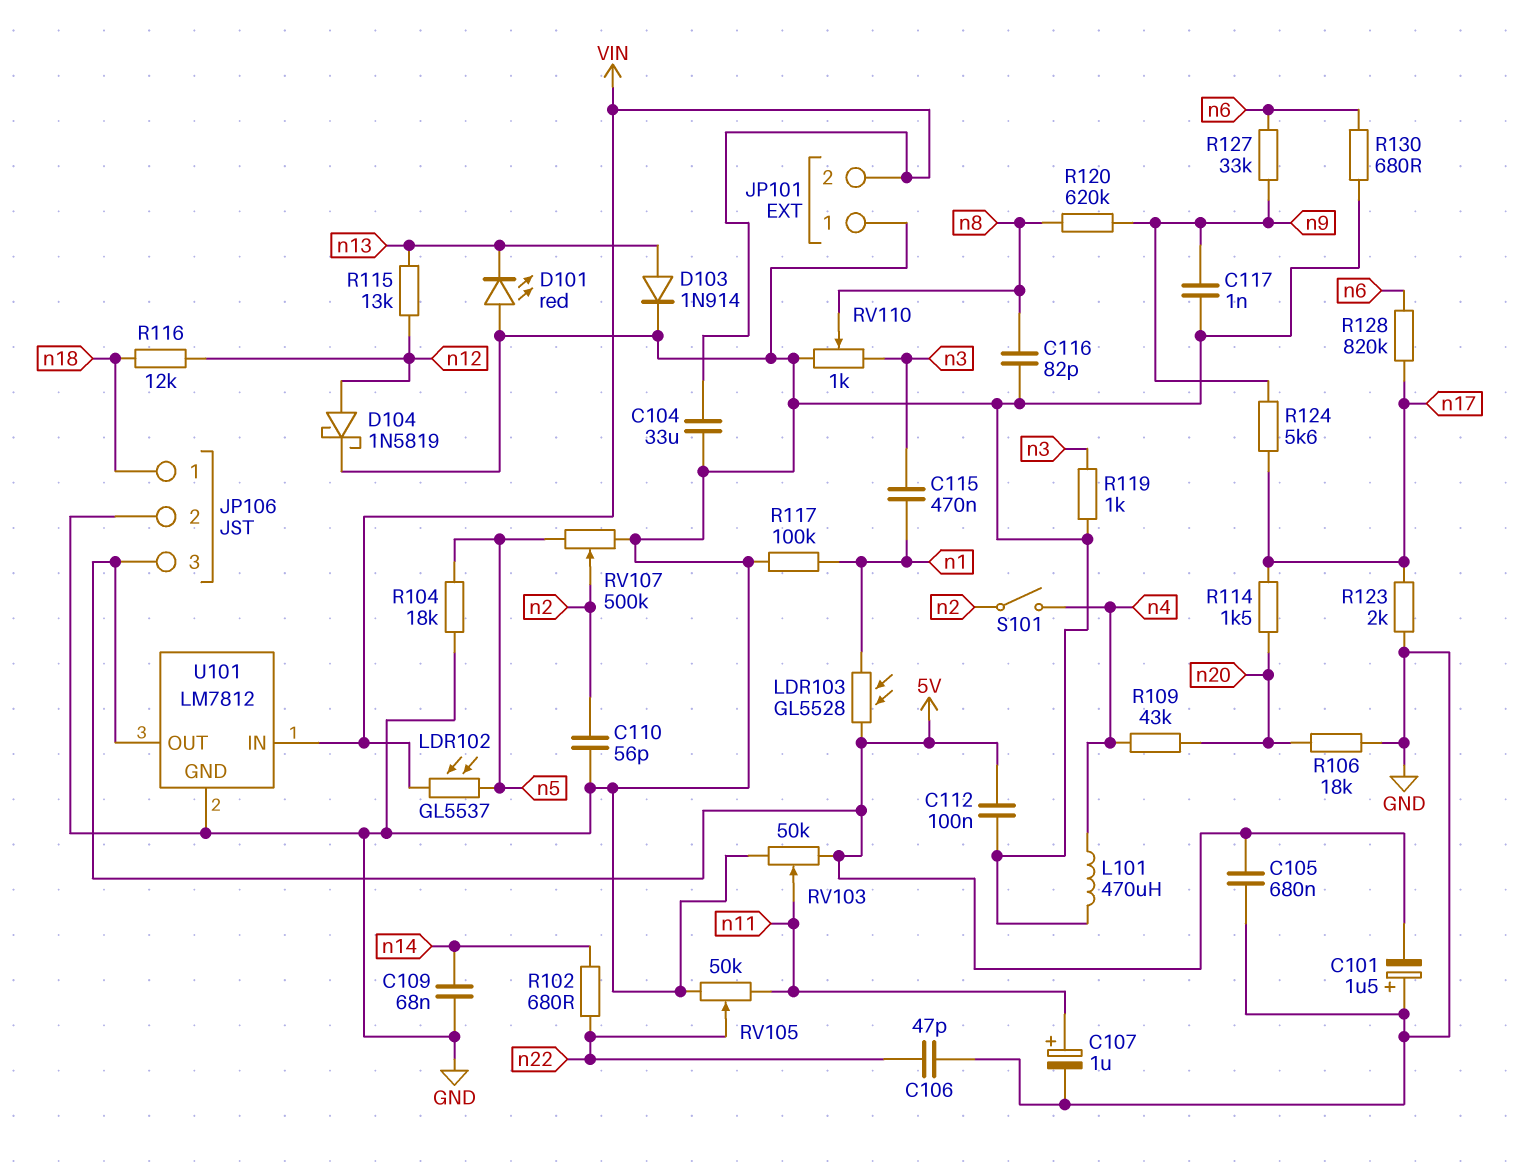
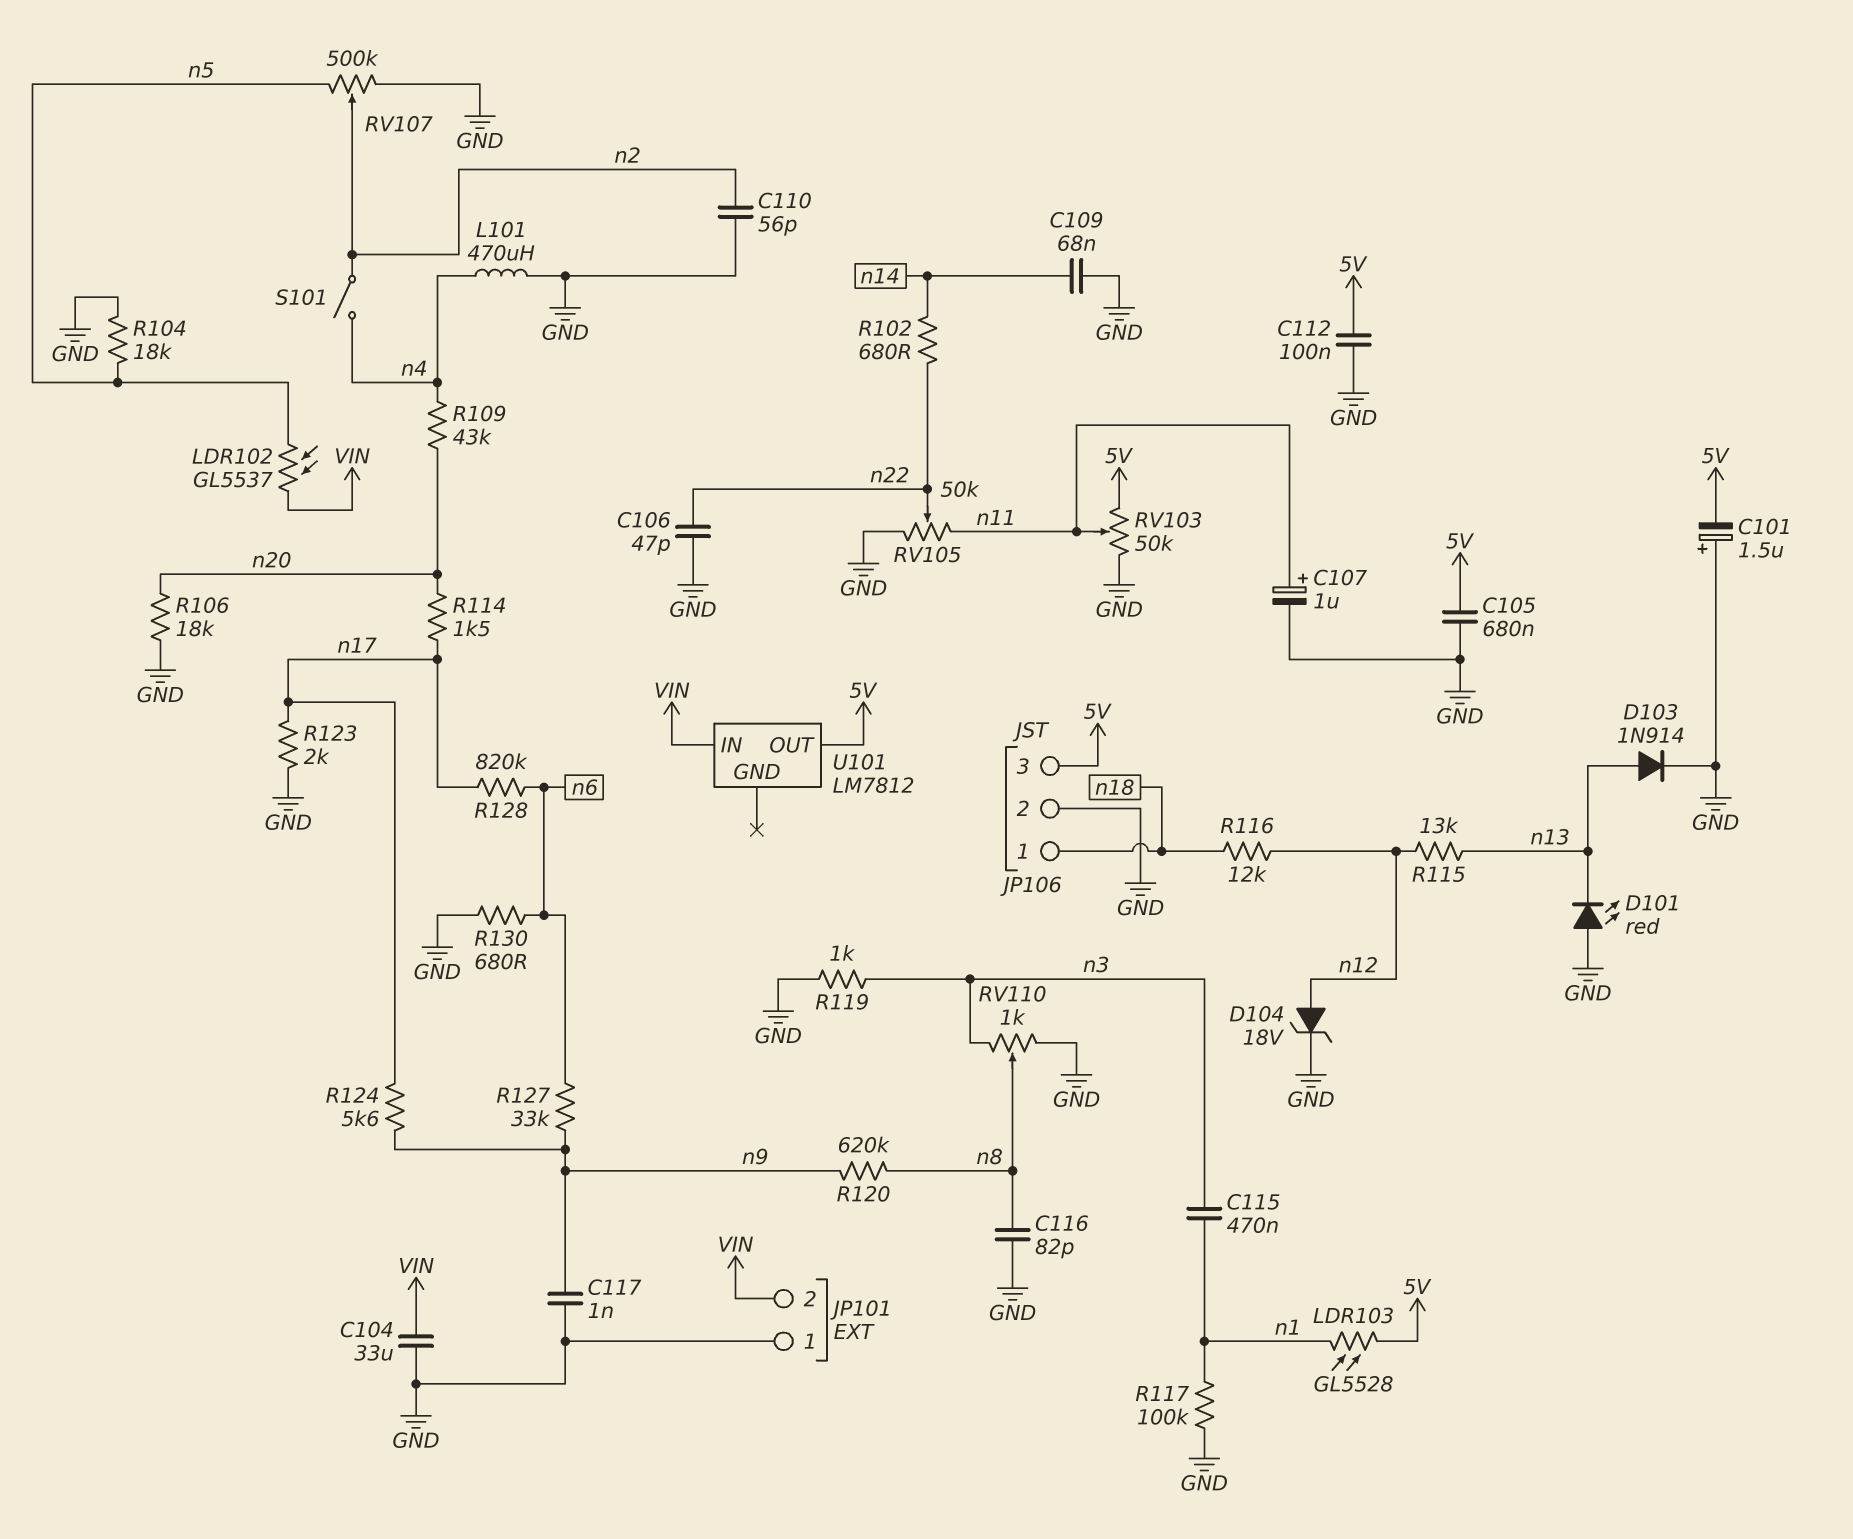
D104: schottky 1N5819 (A n12, K GND) -> zener 18V (A n12, K GND)
U101 pin GND: GND -> none

